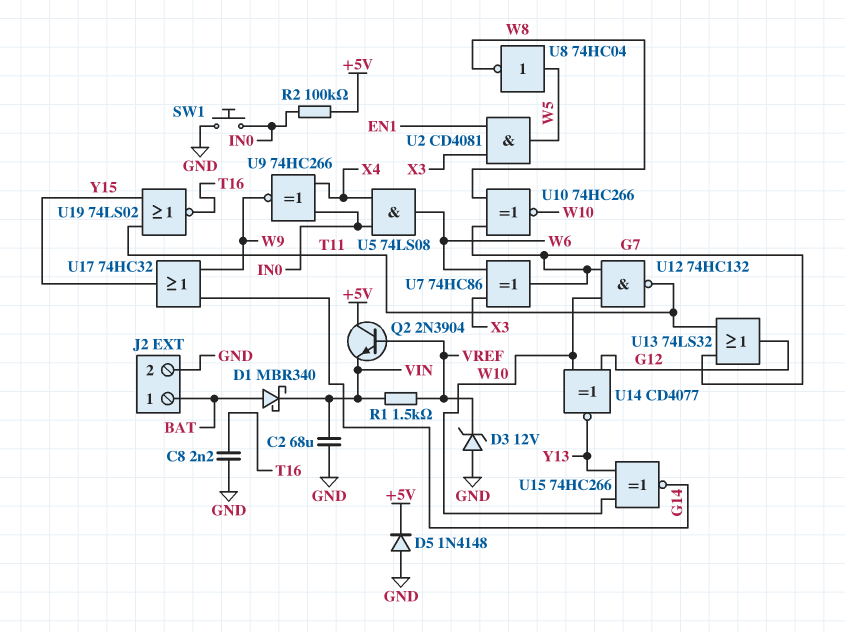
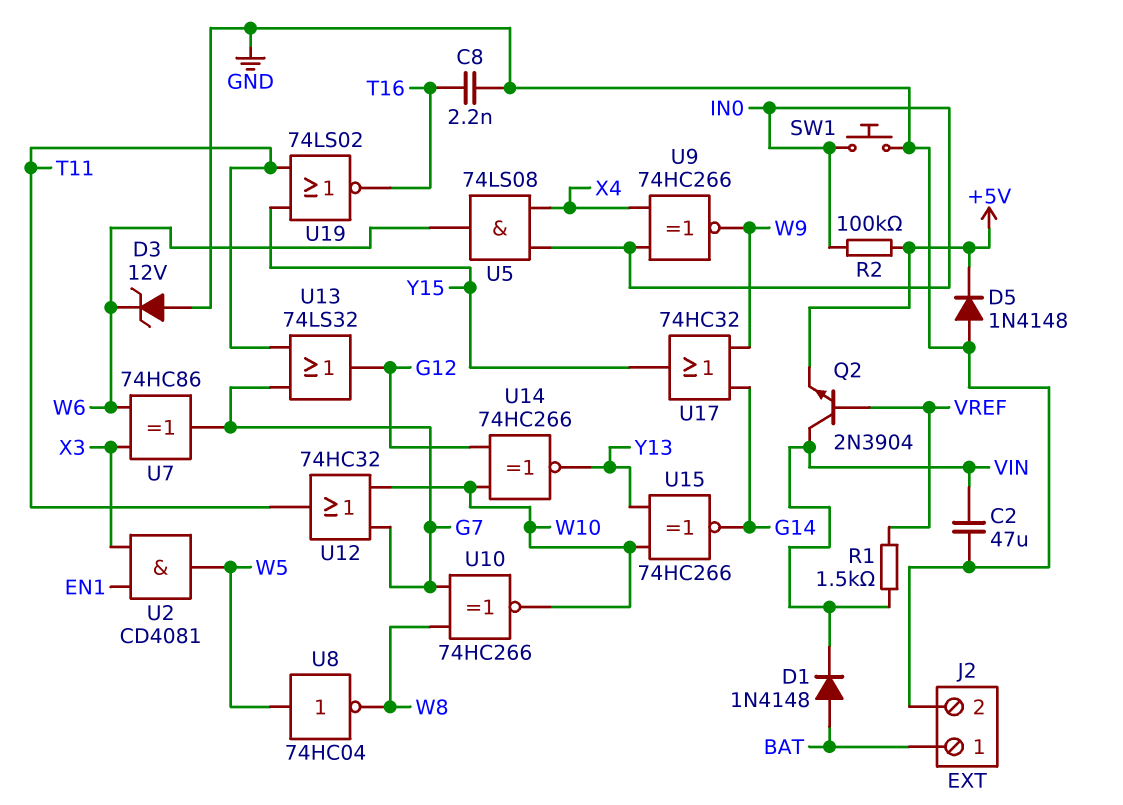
C2: 68uF (GND, VIN) -> 47uF (GND, VIN)
D1: schottky MBR340 (A BAT, K VIN) -> diode 1N4148 (A BAT, K VIN)
D3: zener 12V (A GND, K VREF) -> zener 12V (A GND, K W6)
Q2: NPN 2N3904 (B VREF, C +5V, E VIN) -> NPN 2N3904 (B VREF, C VIN, E +5V)
U12: NAND 74HC132 (in G7, in W10, out T11) -> OR 74HC32 (in G7, in W10, out T11)
U14: XNOR CD4077 (in G12, in W10, out Y13) -> XNOR 74HC266 (in G12, in W10, out Y13)

